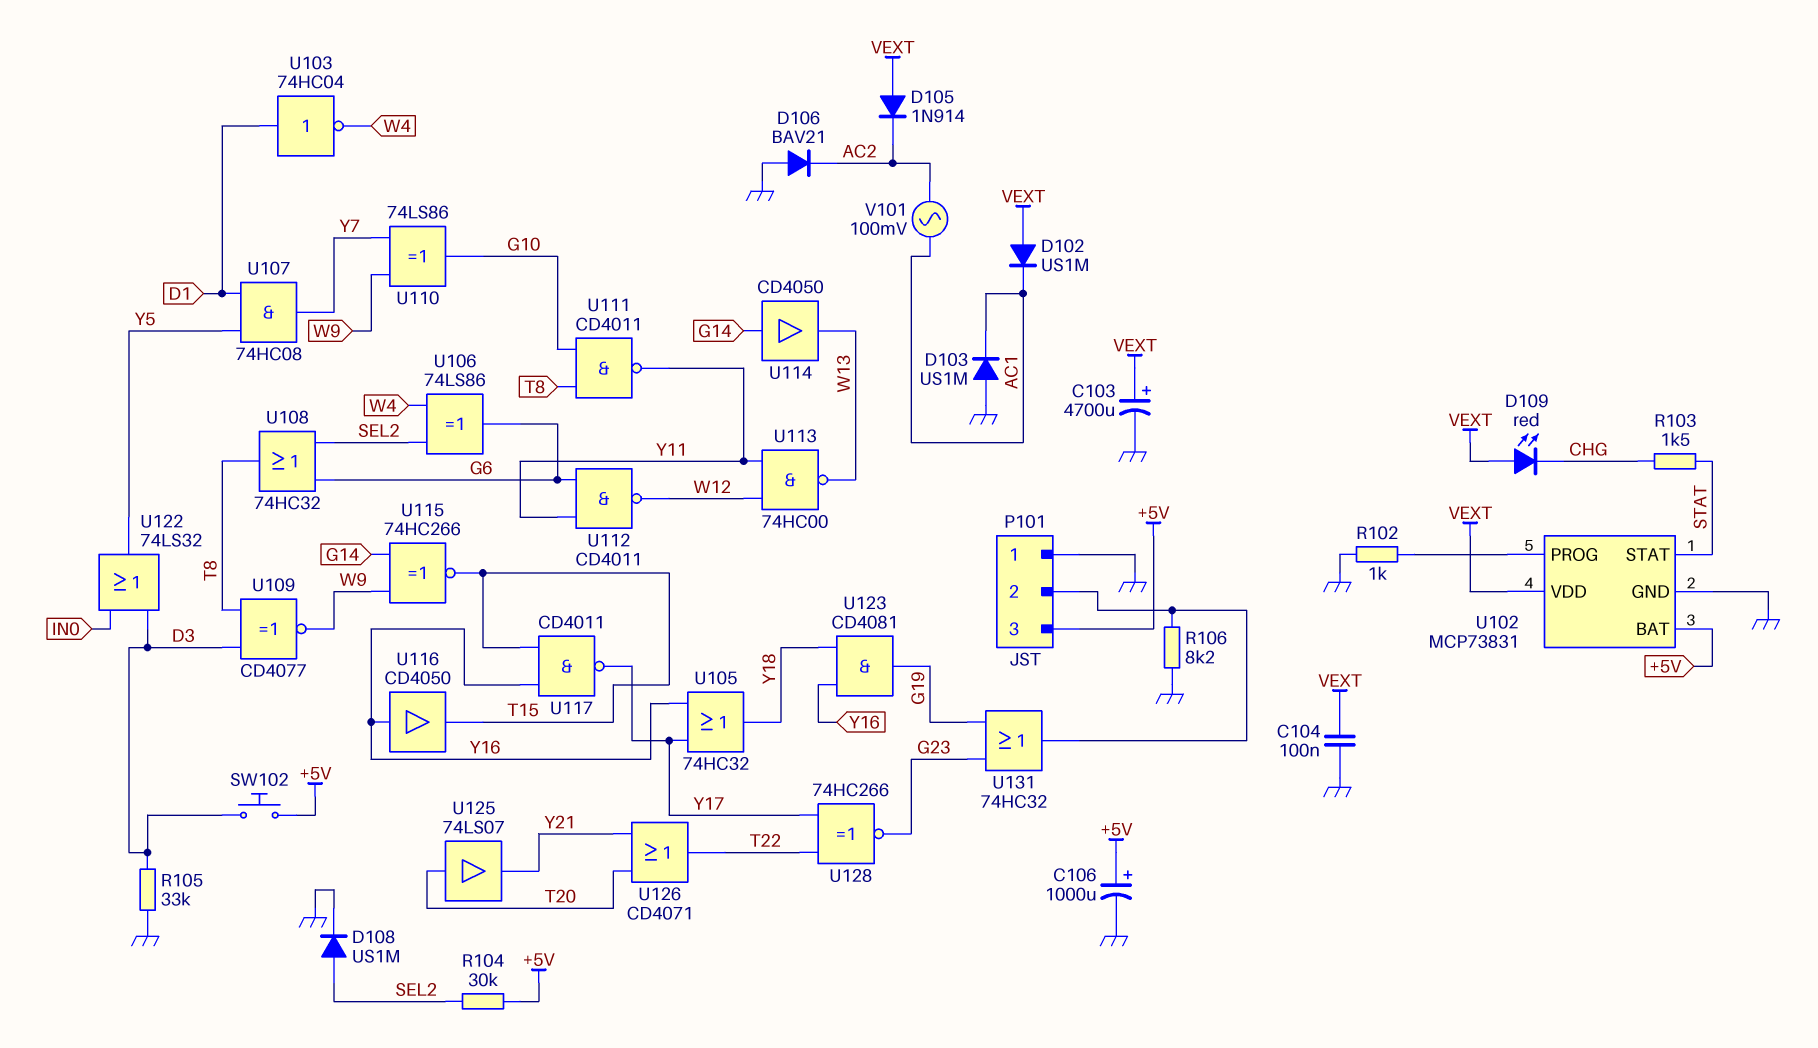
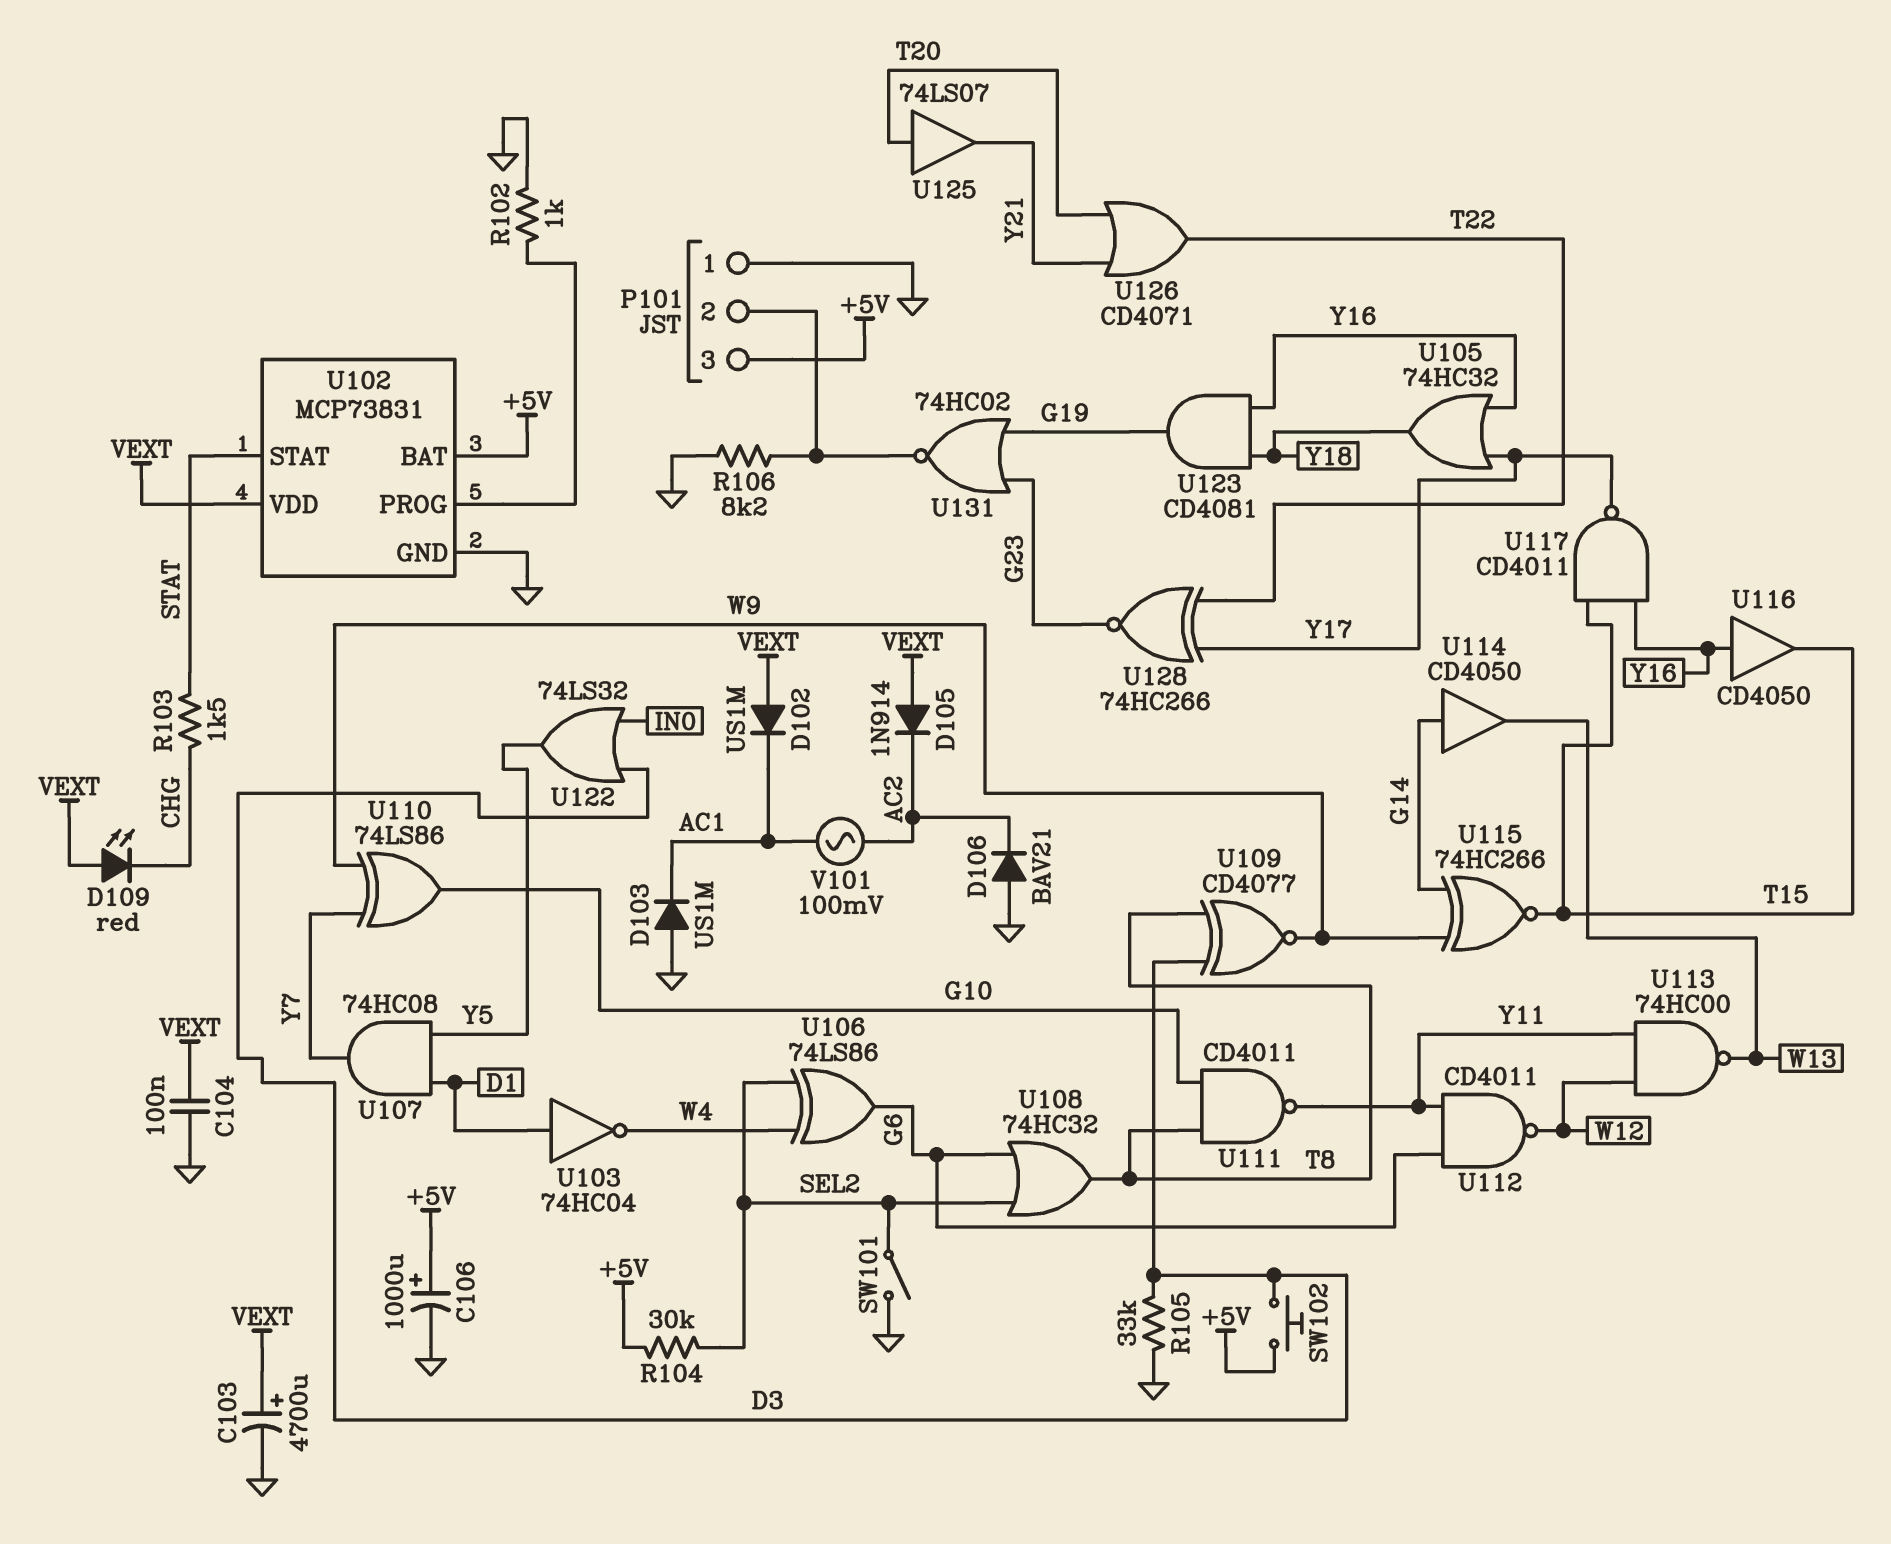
D108: diode US1M (A SEL2, K GND) -> none
SW101: none -> switch (GND, SEL2)
U131: OR 74HC32 (in G19, in G23, out P101/2) -> NOR 74HC02 (in G19, in G23, out P101/2)

